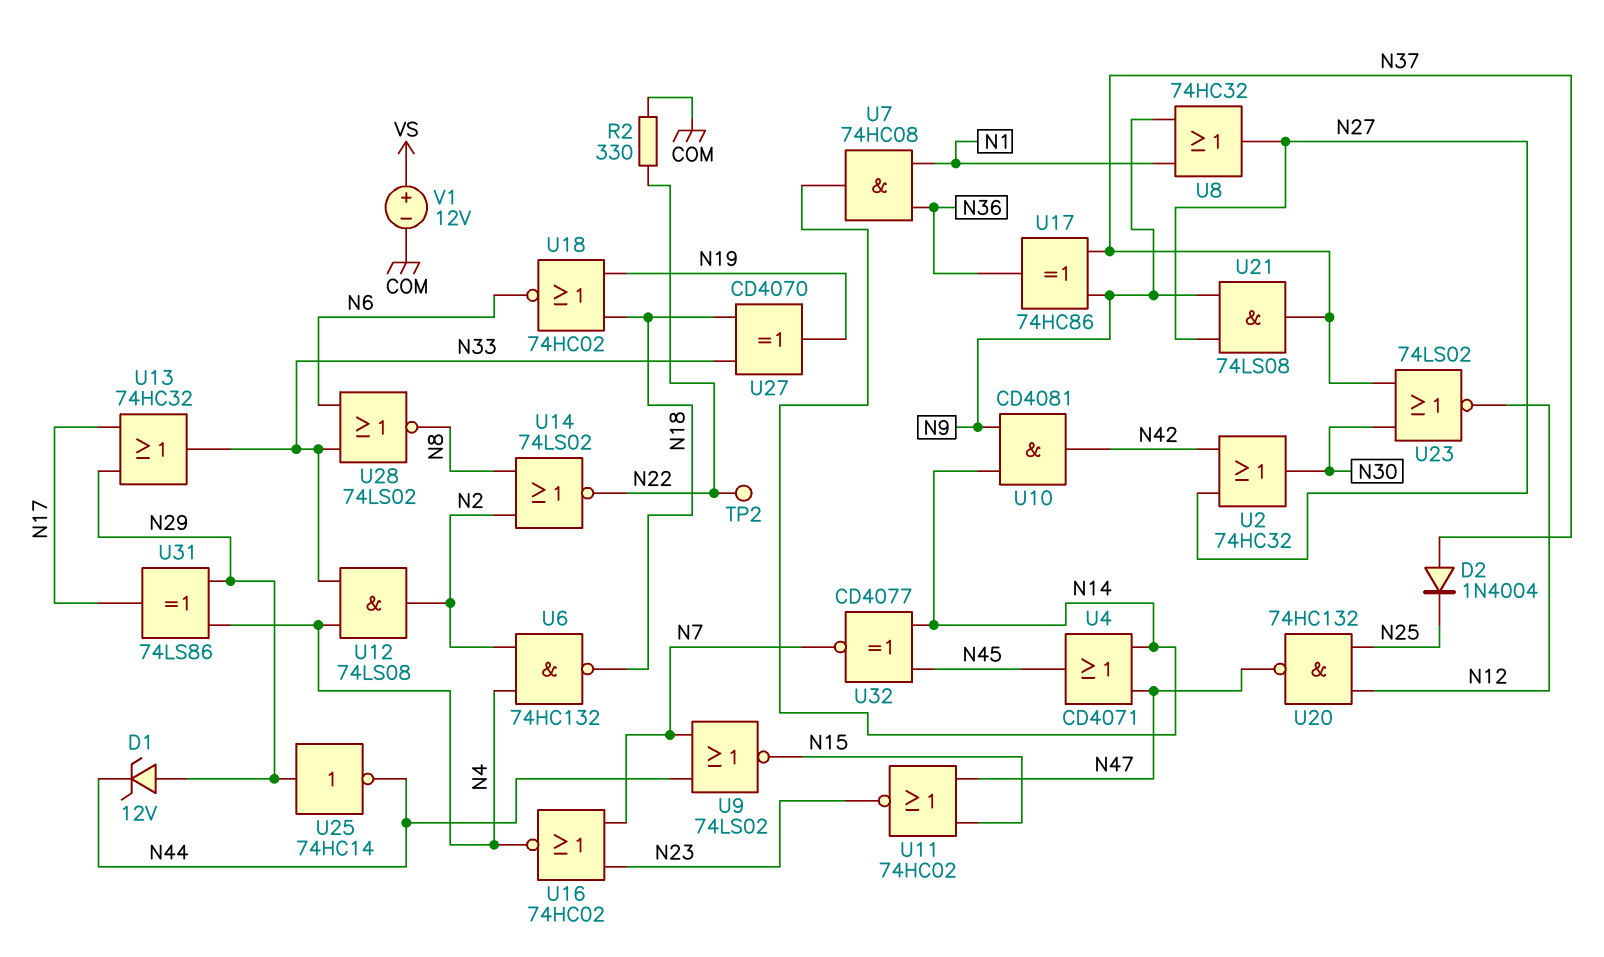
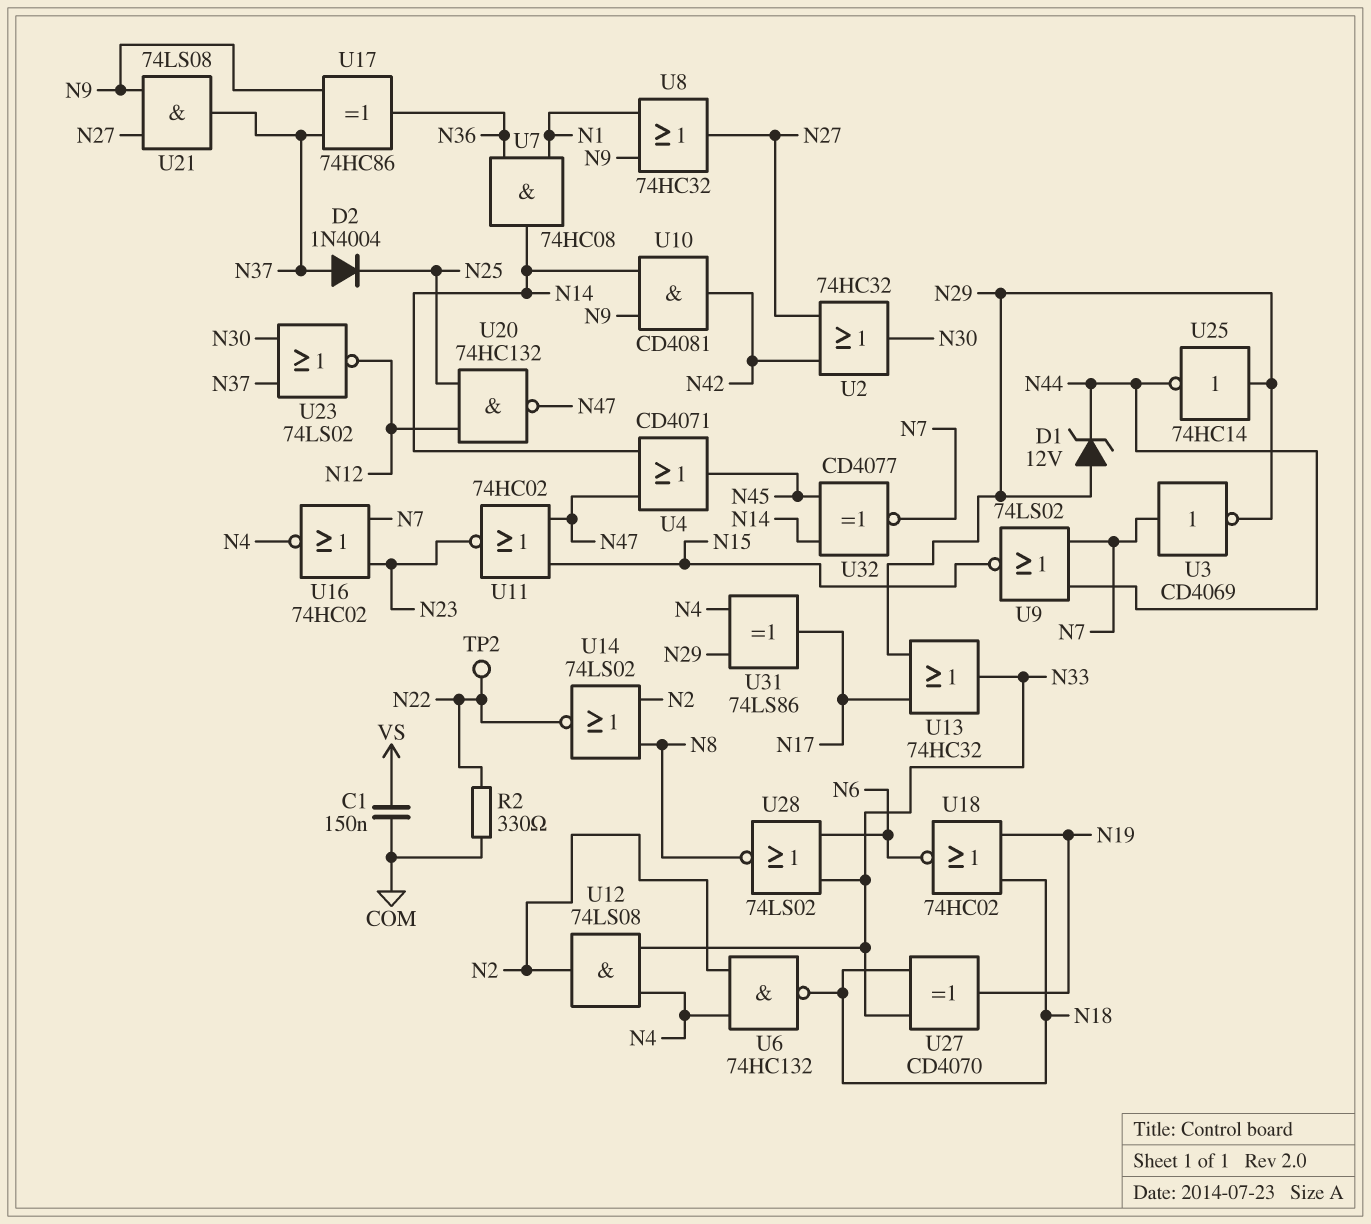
C1: none -> 150nF (COM, VS)
U3: none -> NOT CD4069 (in N7, out N29)
V1: 12V (plus VS, minus COM) -> none

